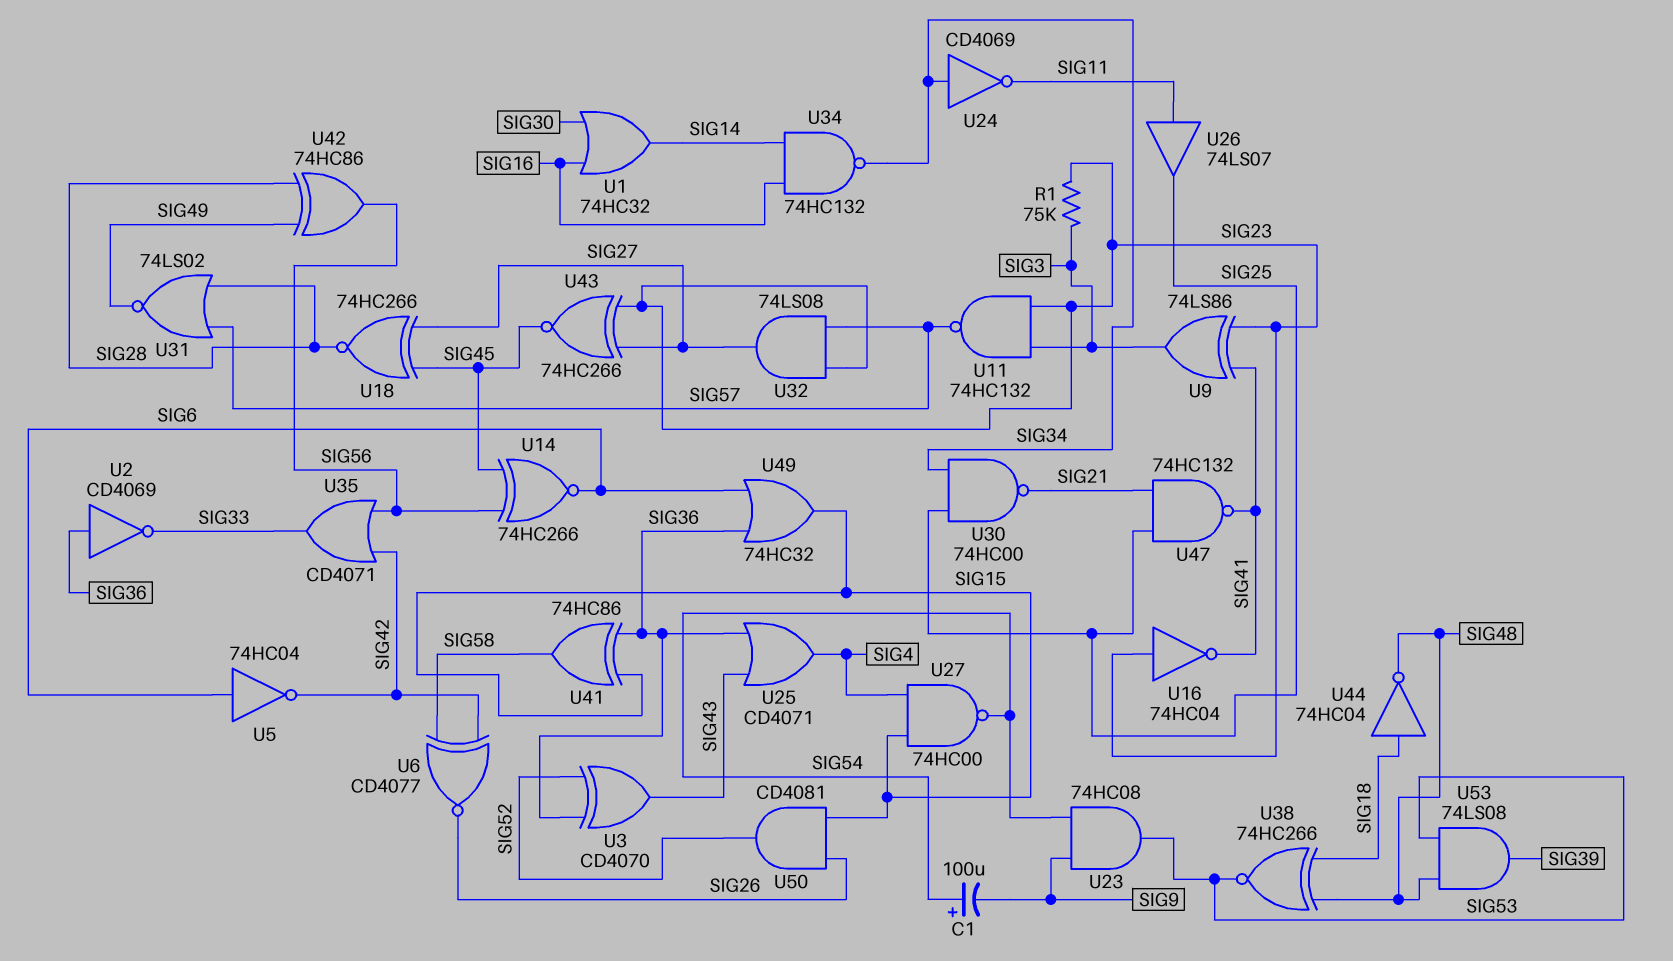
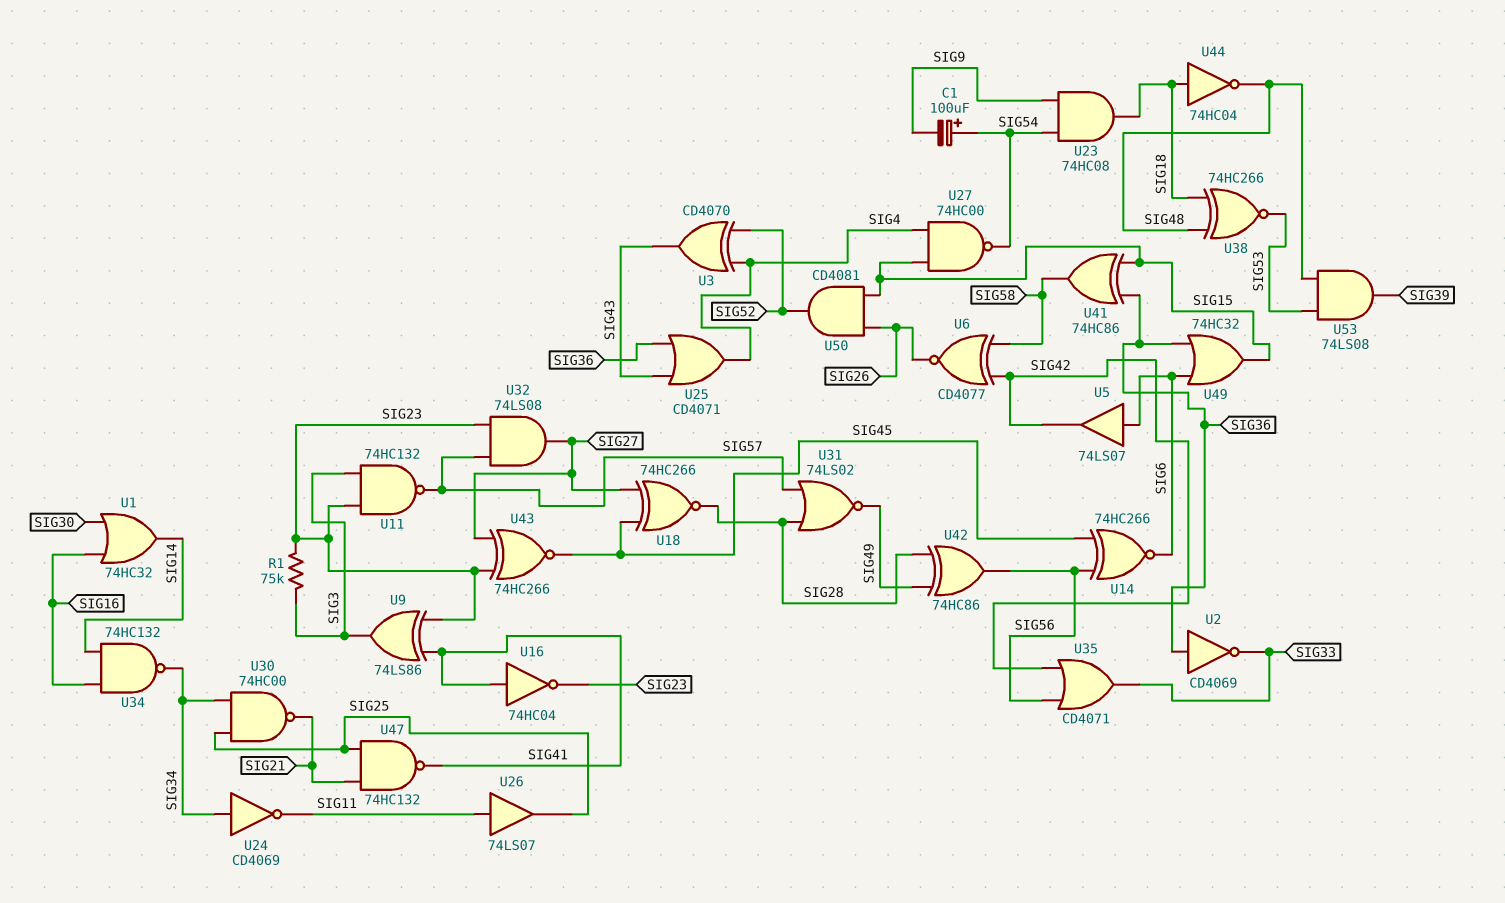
U3: XOR CD4070 (in SIG36, in SIG52, out SIG43) -> XOR CD4070 (in SIG4, in SIG52, out SIG43)
U5: NOT 74HC04 (in SIG6, out SIG42) -> buffer 74LS07 (in SIG6, out SIG42)
U16: NOT 74HC04 (in SIG23, out SIG41) -> NOT 74HC04 (in SIG41, out SIG23)
U23: AND 74HC08 (in SIG9, in SIG54, out SIG53) -> AND 74HC08 (in SIG9, in SIG54, out SIG18)

